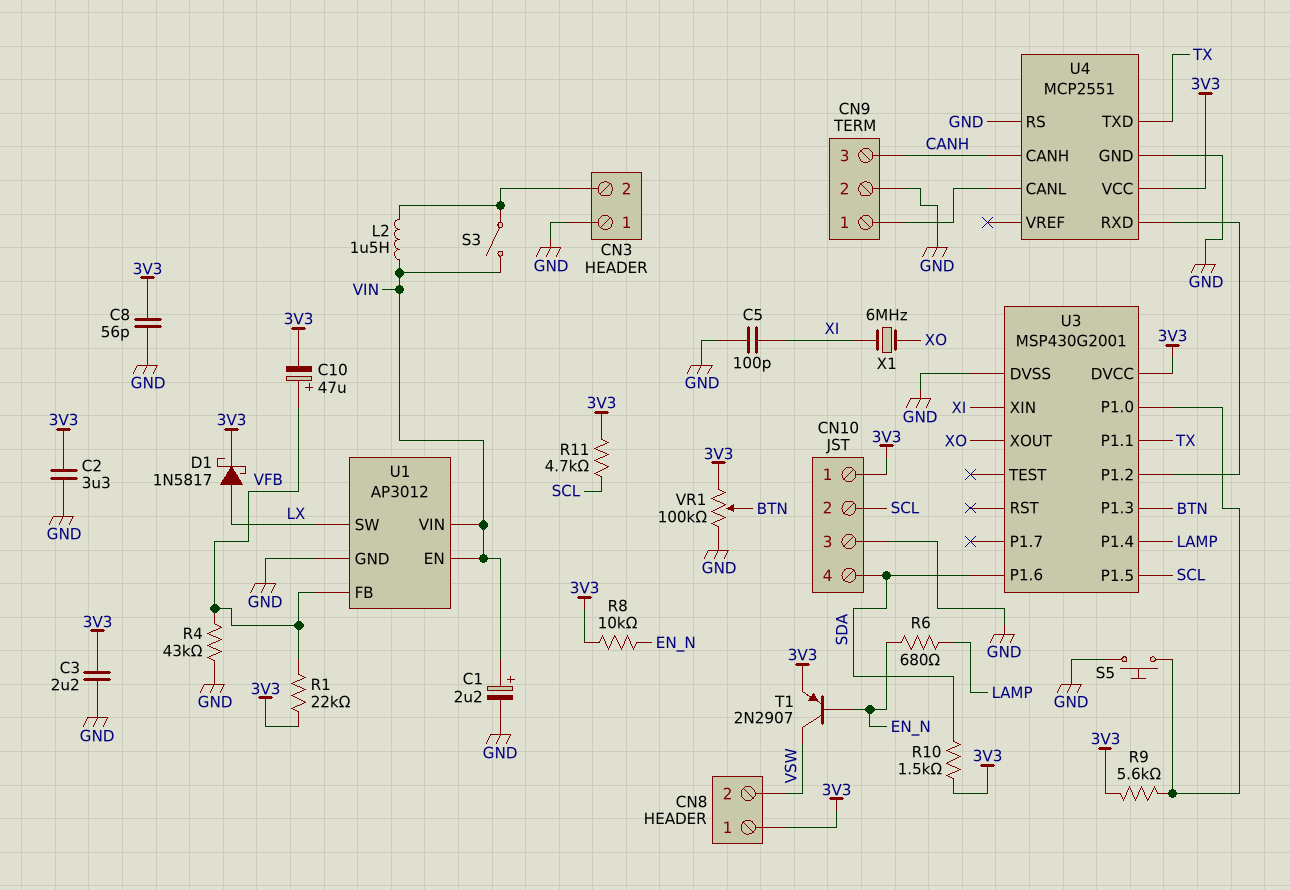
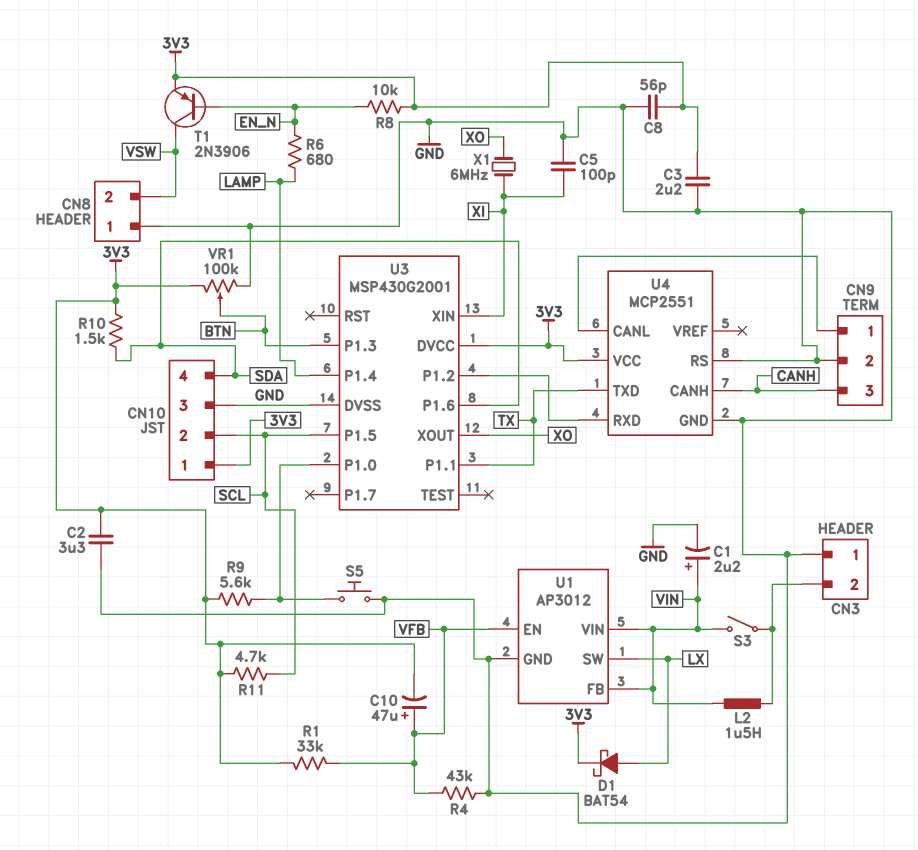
CN8 pin 1: 3V3 -> GND
D1: schottky 1N5817 (A LX, K 3V3) -> schottky BAT54 (A LX, K 3V3)
R1: 22k (3V3, VFB) -> 33k (3V3, VFB)
T1: PNP 2N2907 (B EN_N, C VSW, E 3V3) -> PNP 2N3906 (B EN_N, C VSW, E 3V3)
U1 pin EN: VIN -> VFB
U1 pin FB: VFB -> VIN

